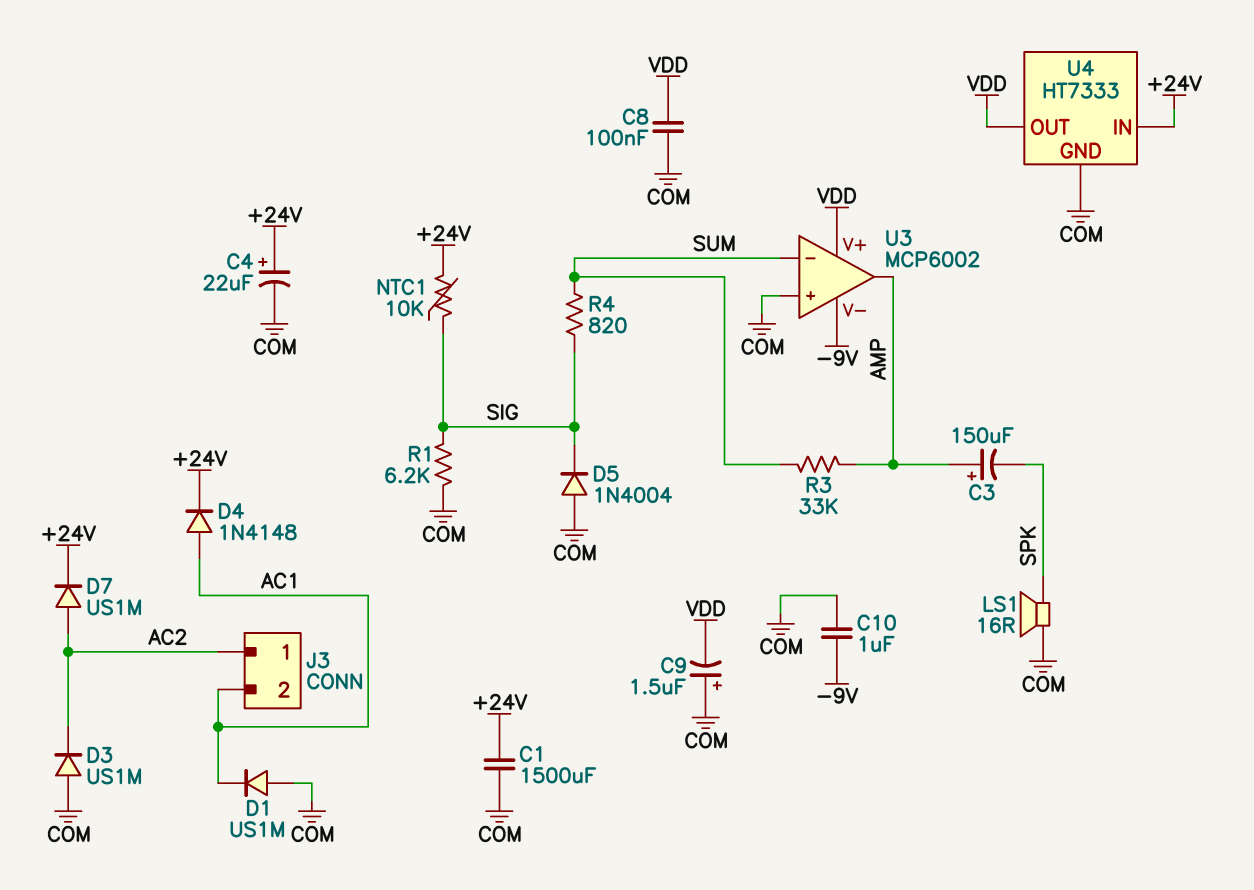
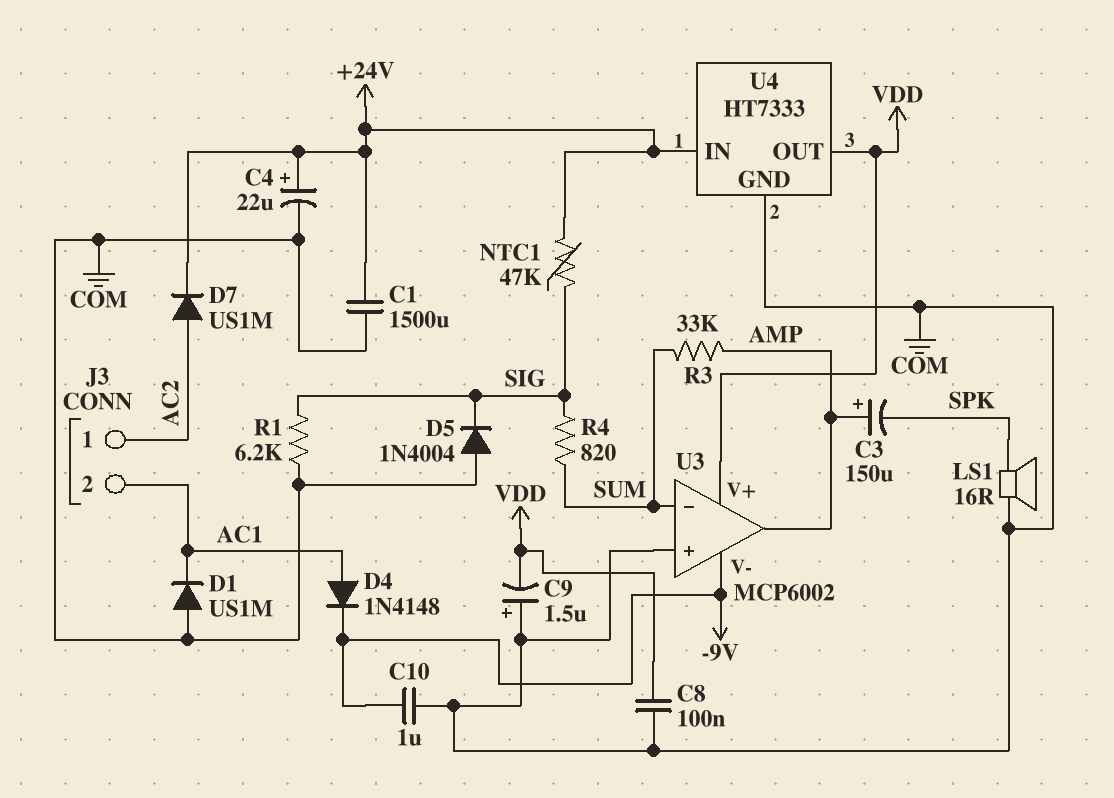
D3: diode US1M (A COM, K AC2) -> none
D4: diode 1N4148 (A AC1, K +24V) -> diode 1N4148 (A AC1, K -9V)
NTC1: 10k (+24V, SIG) -> 47k (+24V, SIG)

